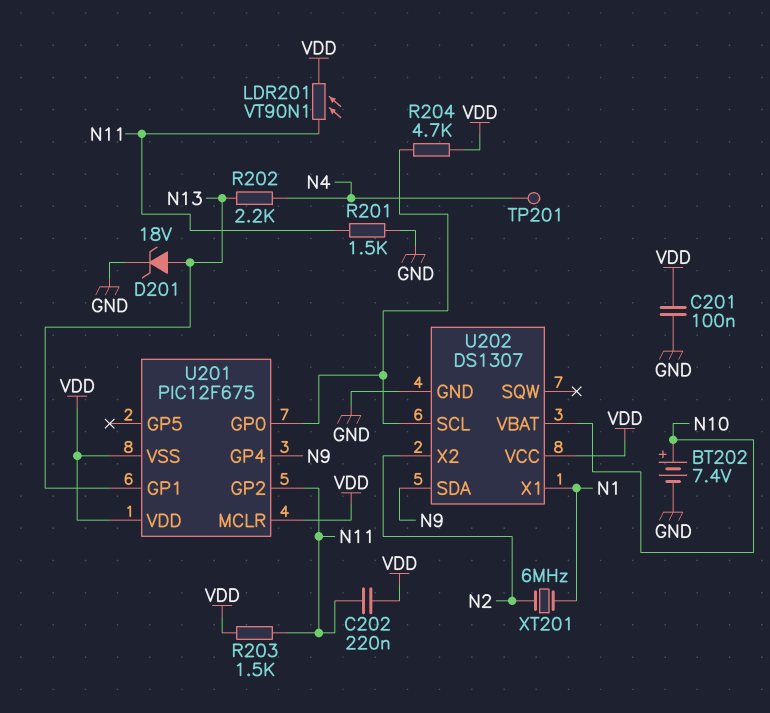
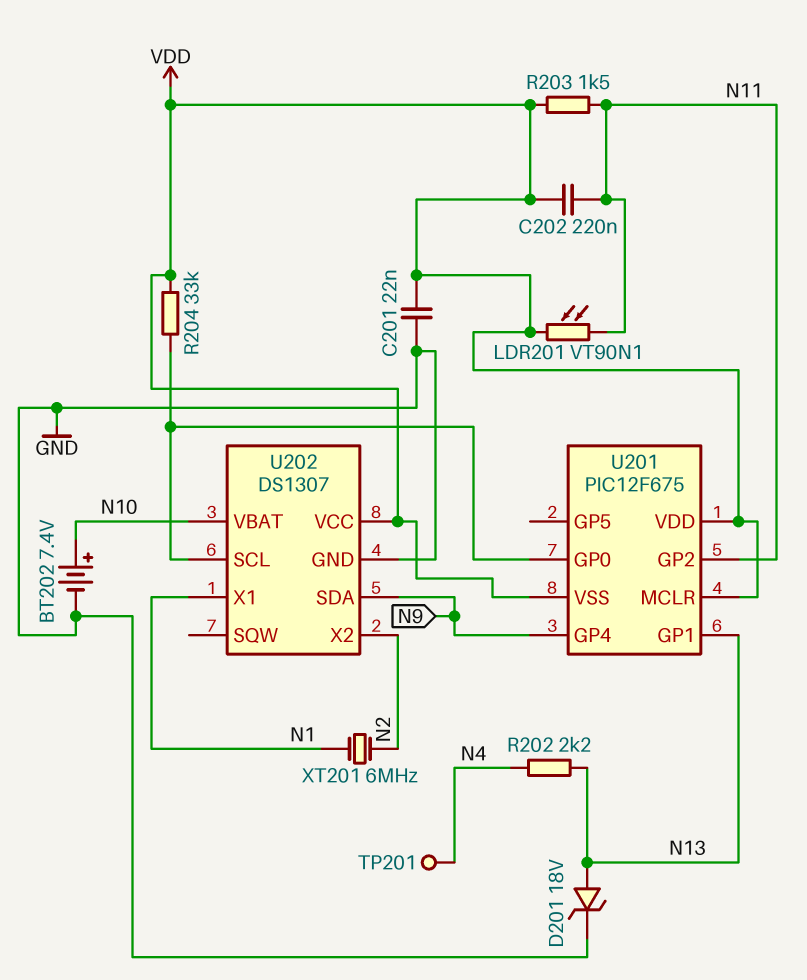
C201: 100nF (GND, VDD) -> 22nF (GND, VDD)
R201: 1.5k (GND, N11) -> none
R204: 4.7k (U201/GP0, VDD) -> 33k (U201/GP0, VDD)

